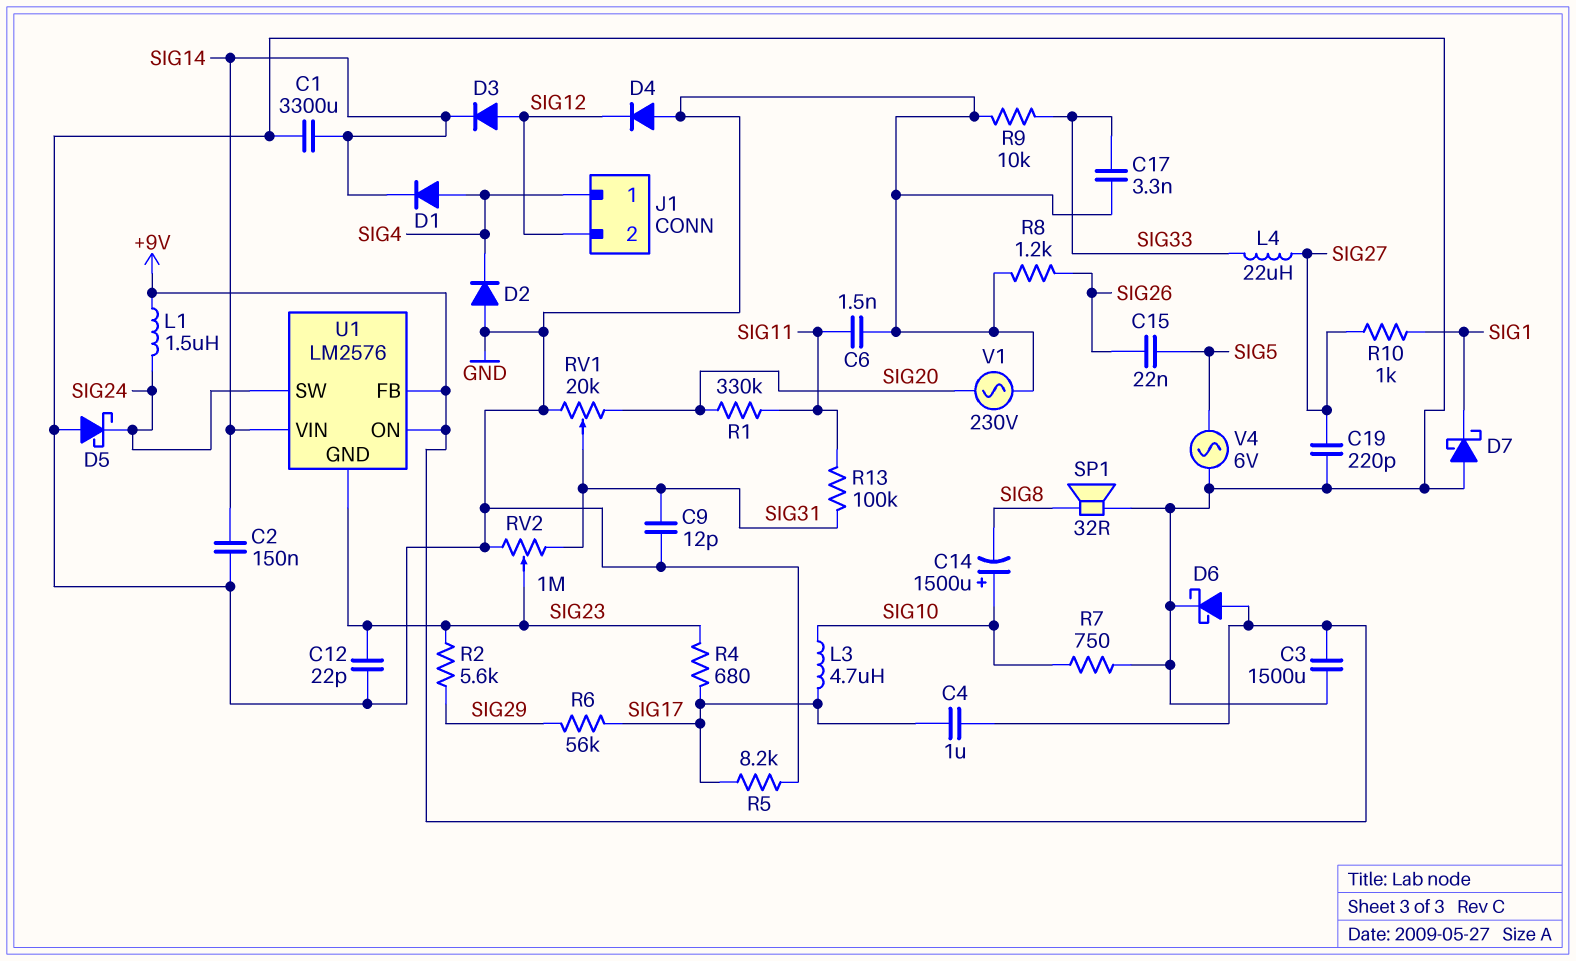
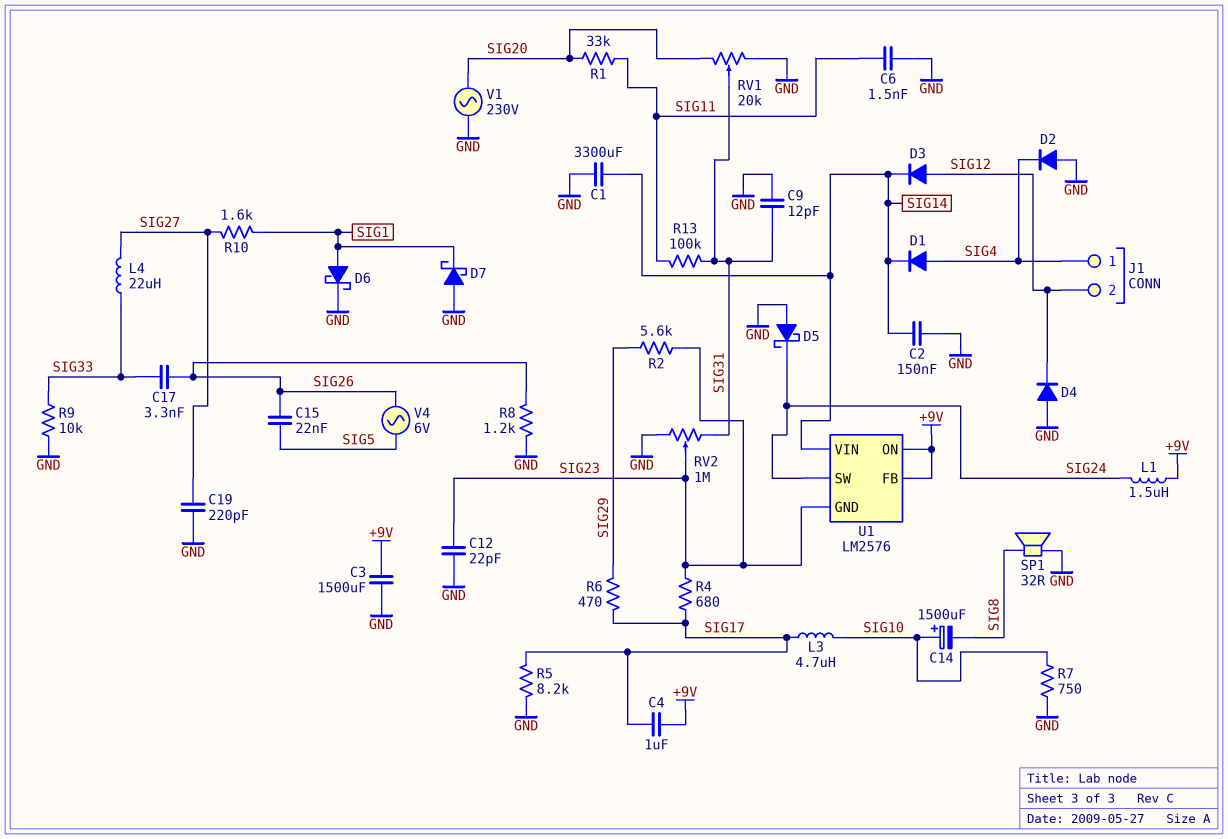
C17: 3.3nF (GND, SIG33) -> 3.3nF (SIG26, SIG33)
D6: schottky (A +9V, K GND) -> schottky (A SIG1, K GND)
R1: 330k (SIG11, SIG20) -> 33k (SIG11, SIG20)
R6: 56k (SIG17, SIG29) -> 470 (SIG17, SIG29)
R10: 1k (SIG1, SIG27) -> 1.6k (SIG1, SIG27)
V4: AC 6V (GND, SIG5) -> AC 6V (SIG5, SIG26)

